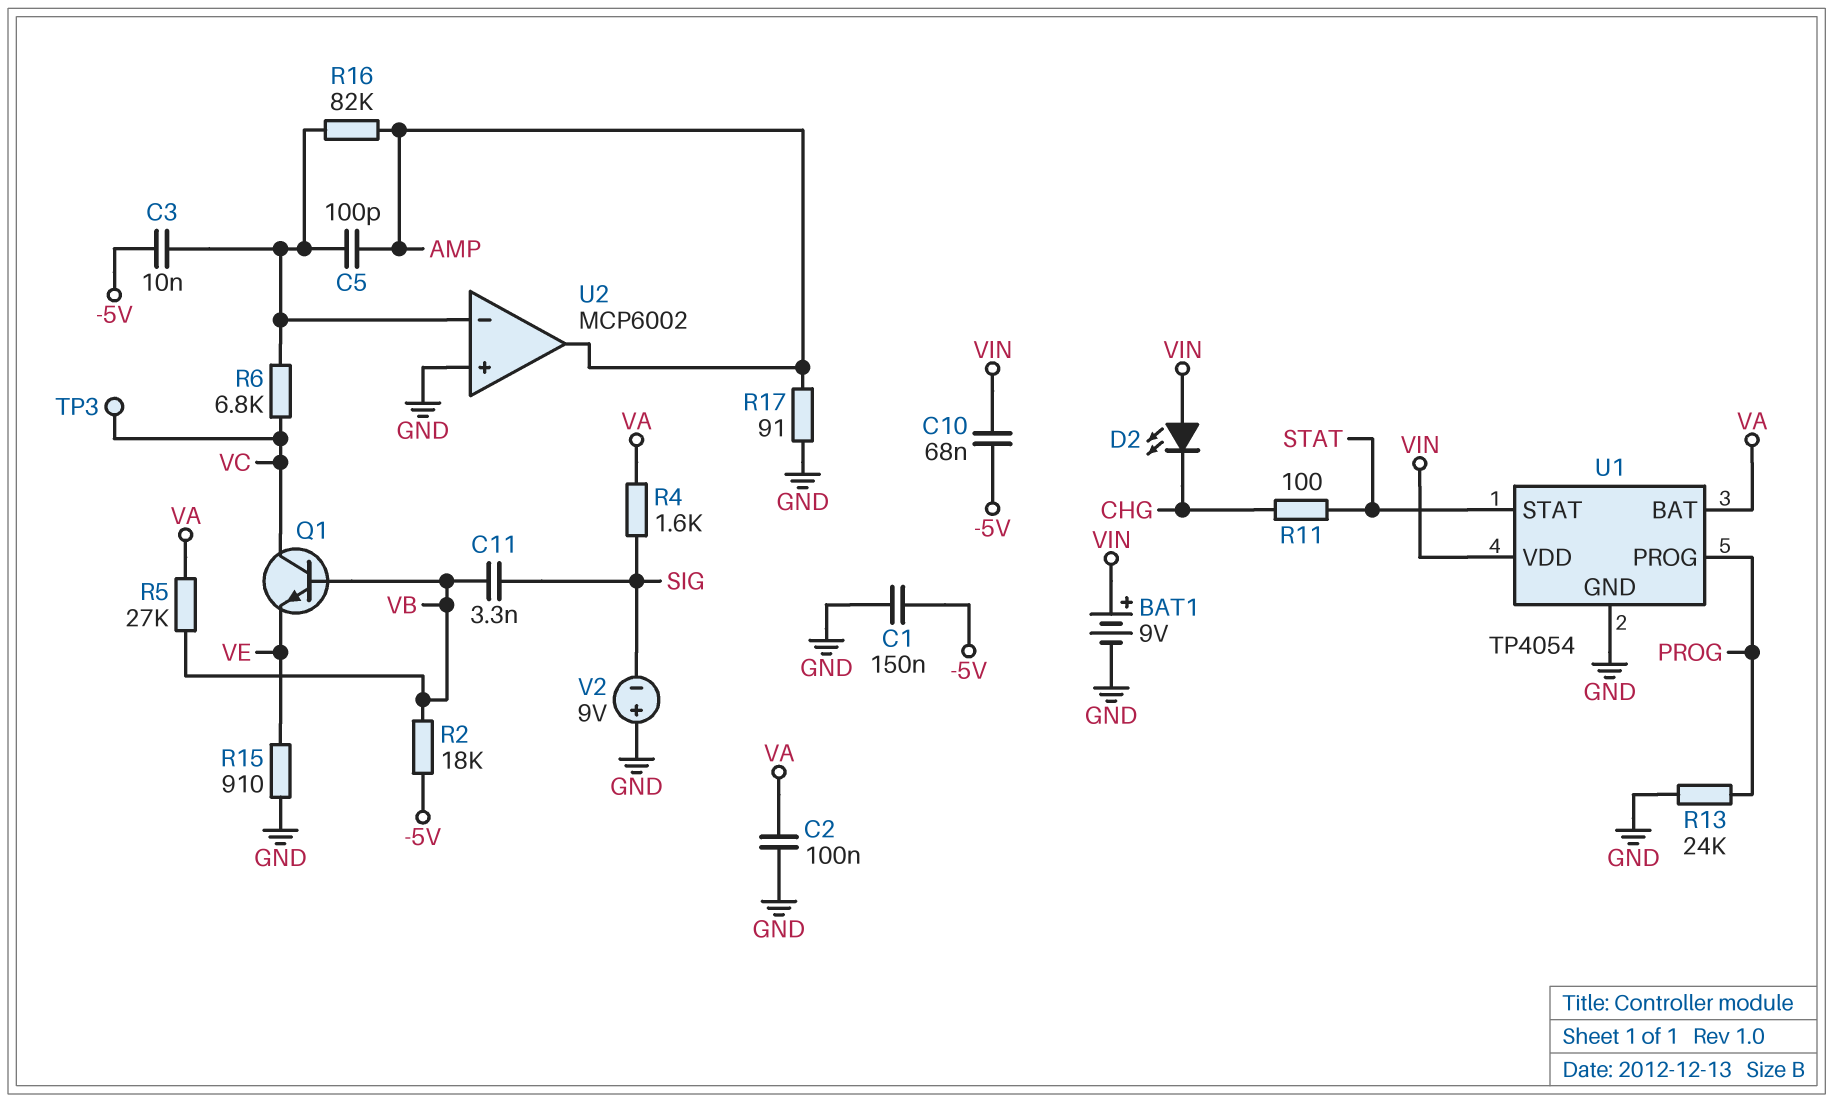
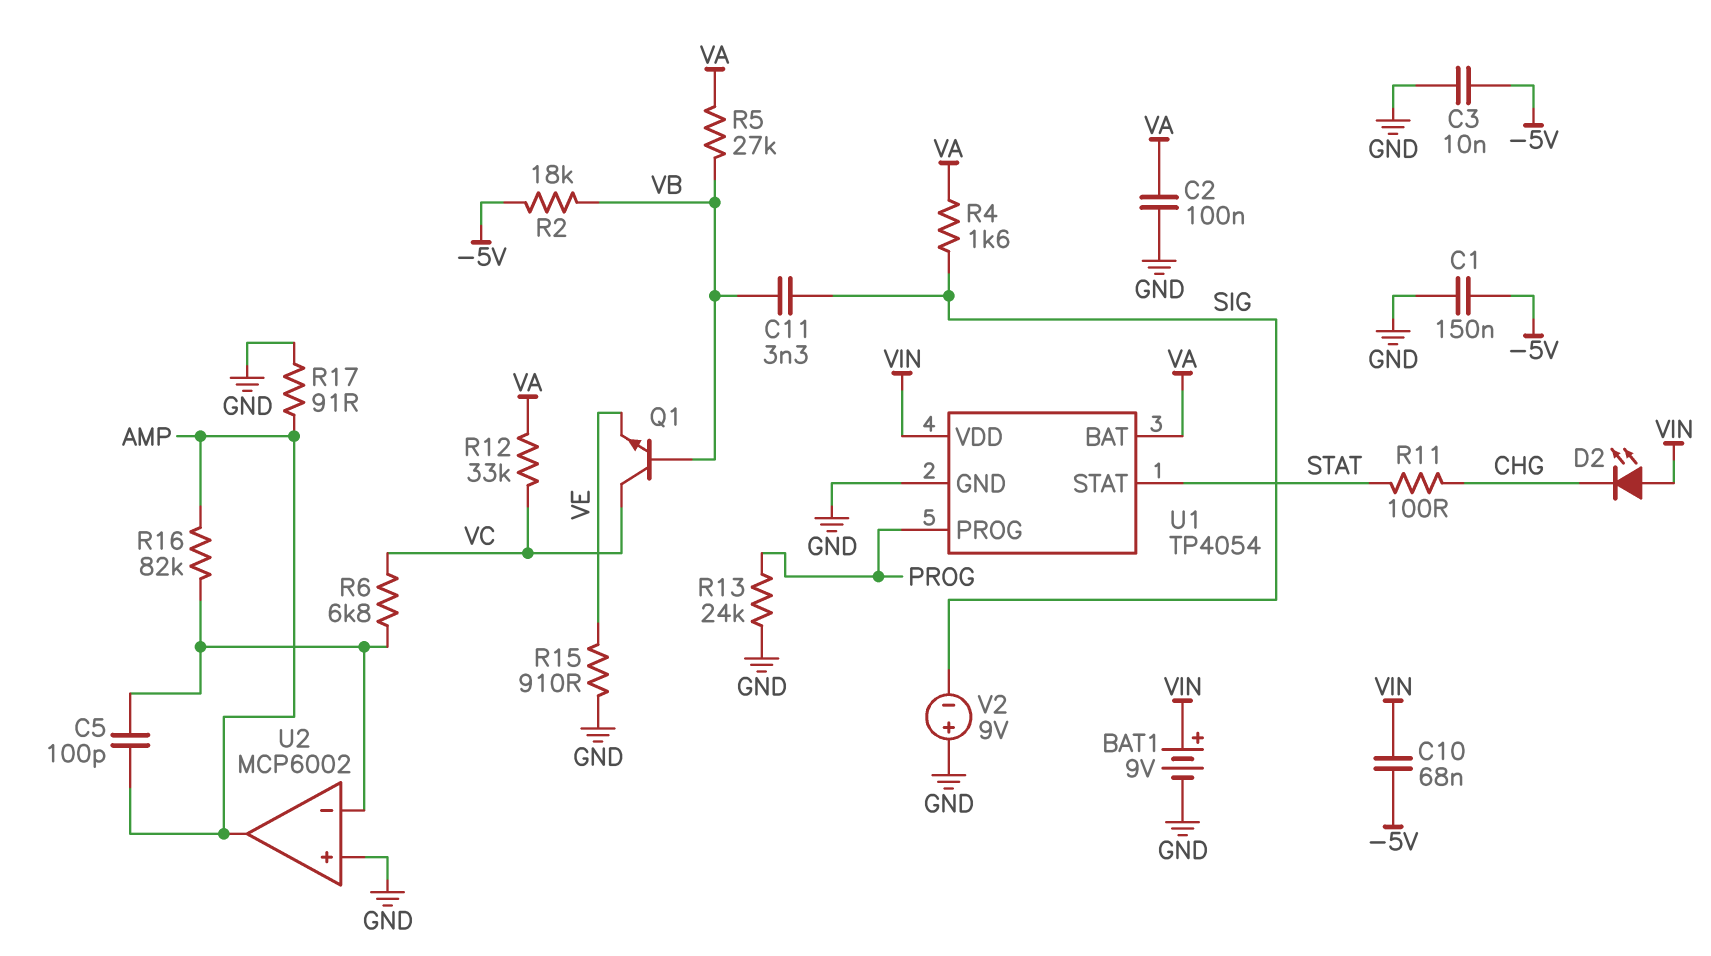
C3: 10nF (-5V, U2/in-) -> 10nF (-5V, GND)
R12: none -> 33k (VA, VC)
TP3: test point (VC) -> none

